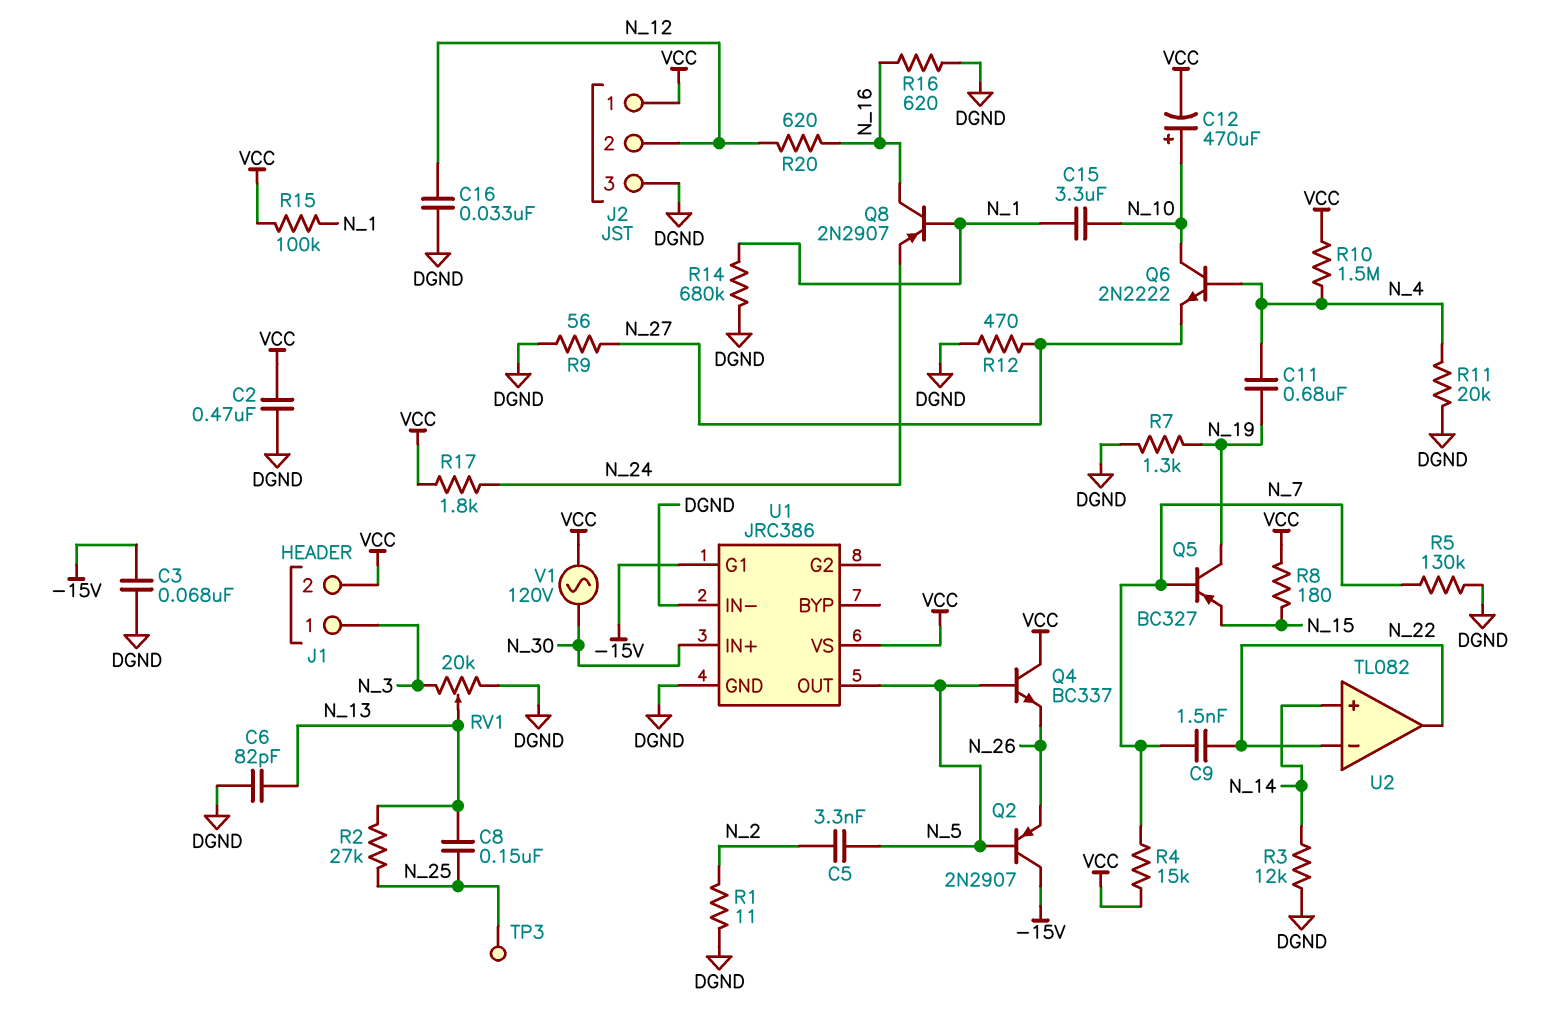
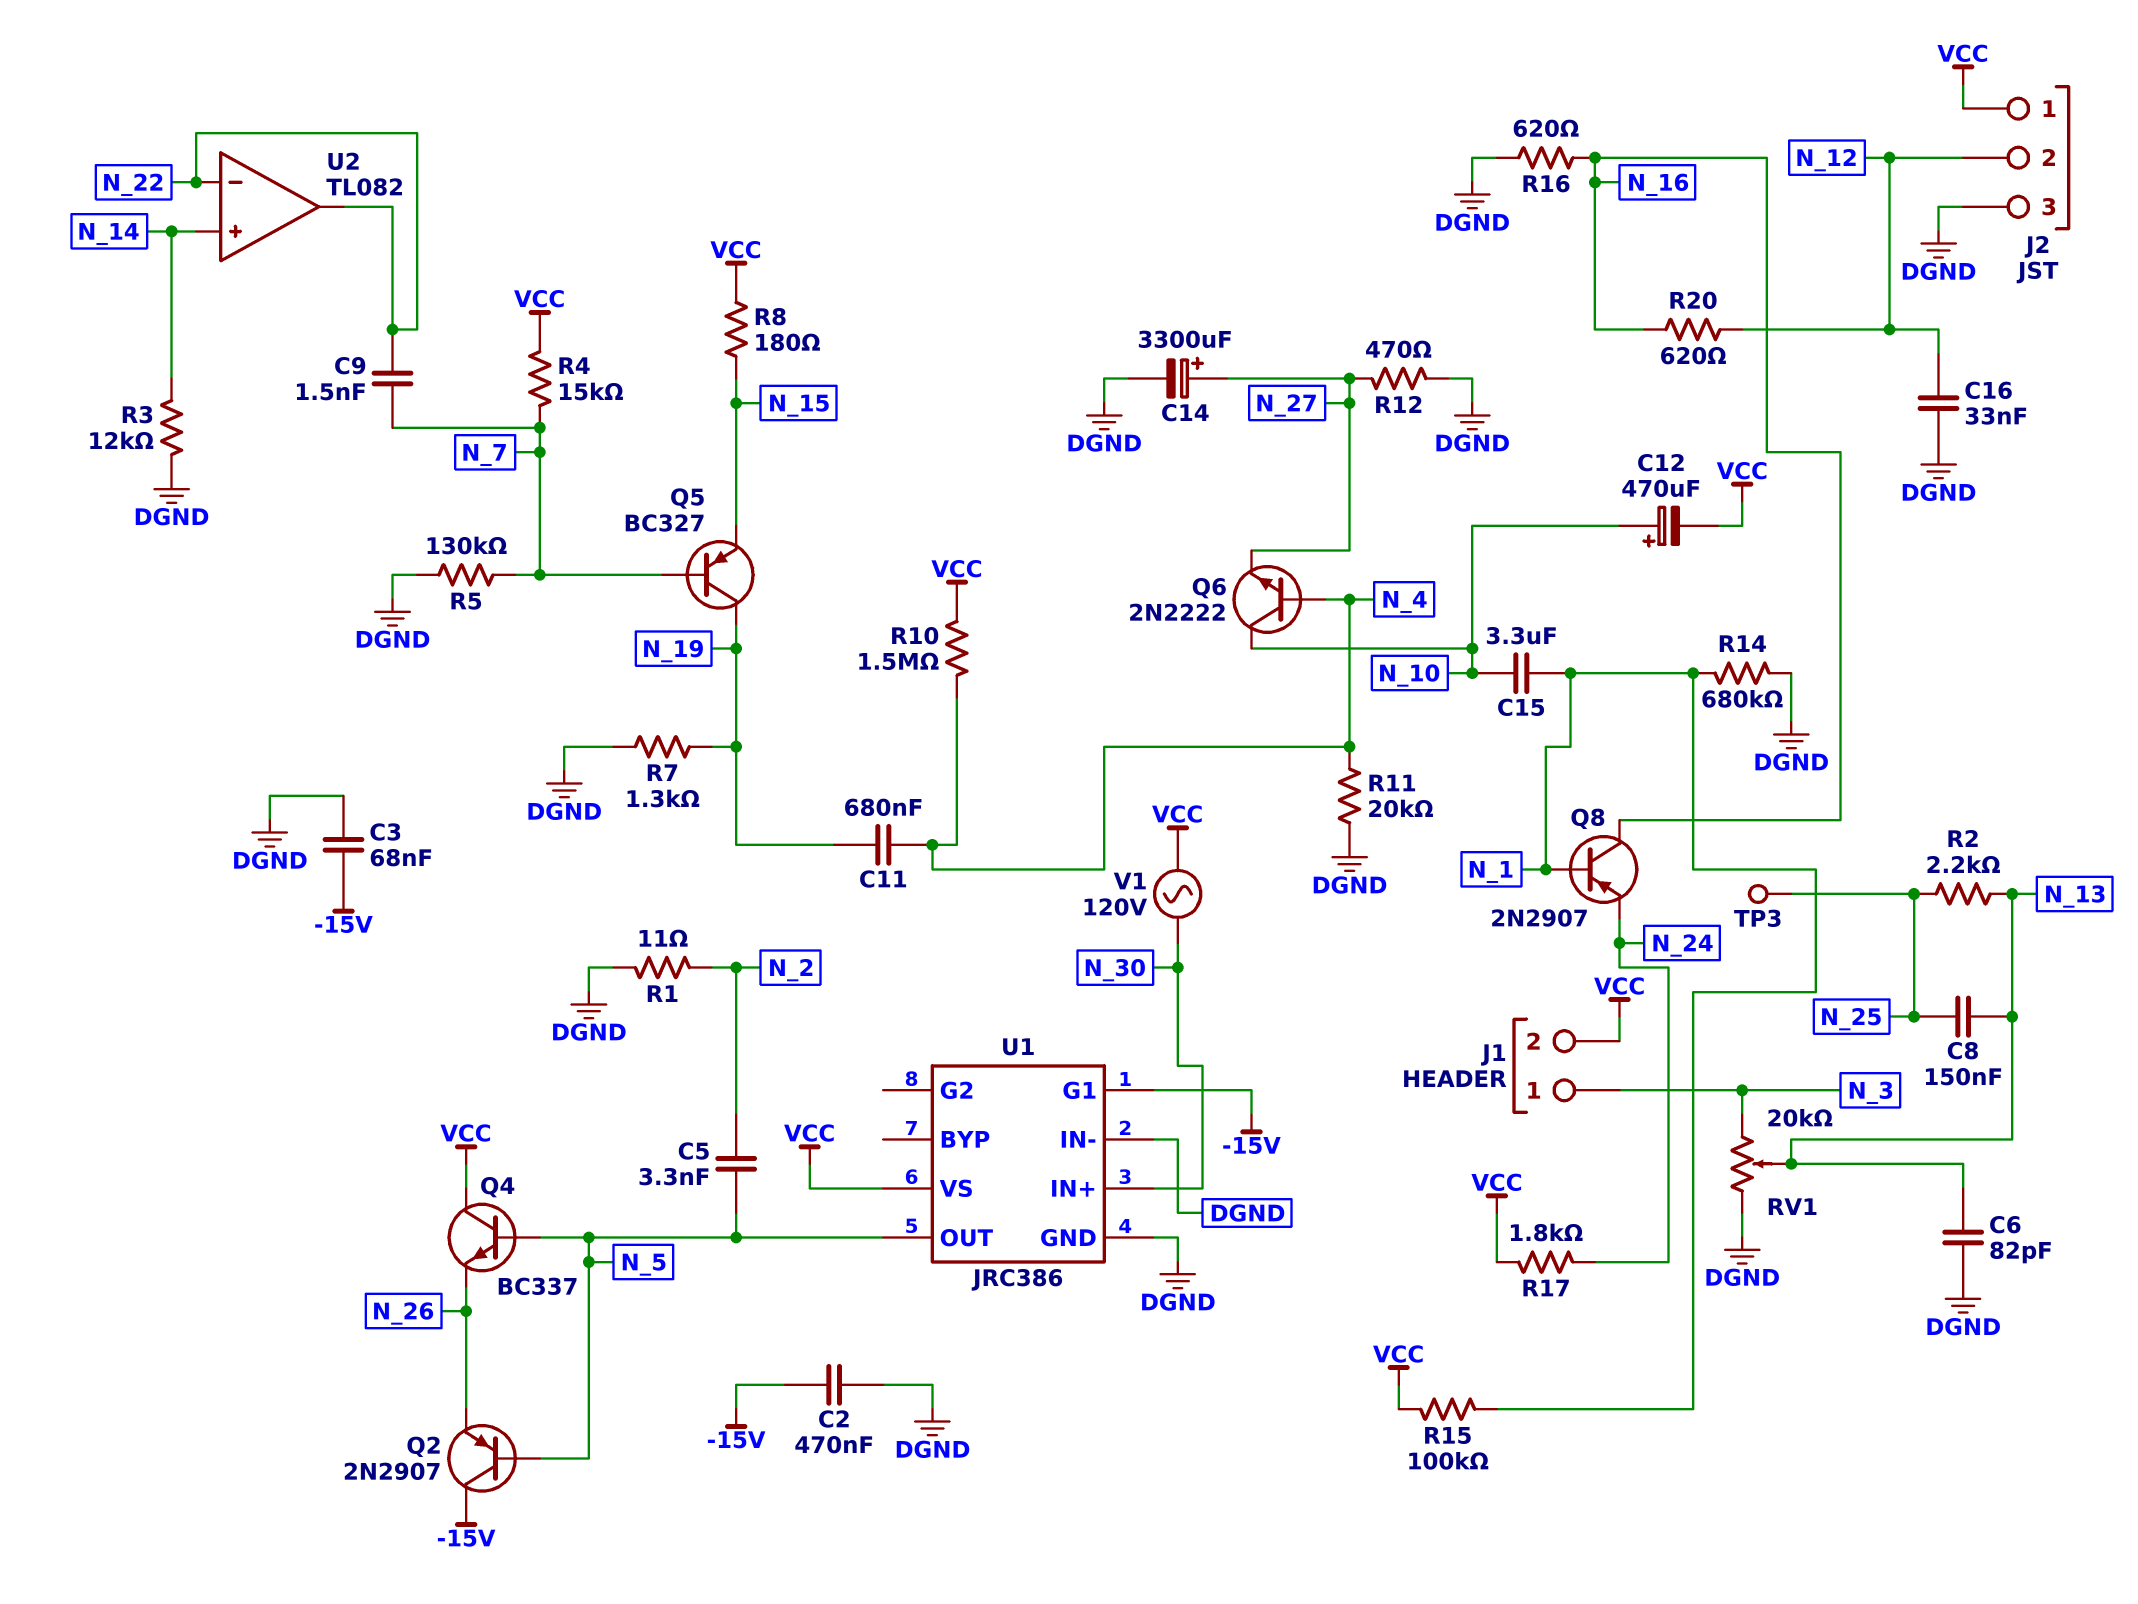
C2: 470nF (DGND, VCC) -> 470nF (-15V, DGND)
C14: none -> 3300uF (plus N_27, minus DGND)
R2: 27k (N_13, N_25) -> 2.2k (N_13, N_25)
R9: 56 (DGND, N_27) -> none

